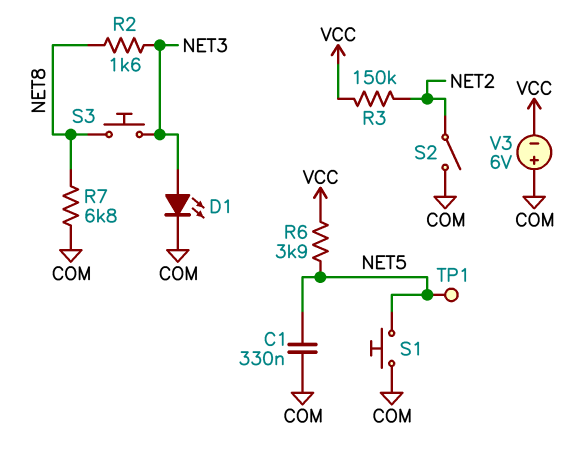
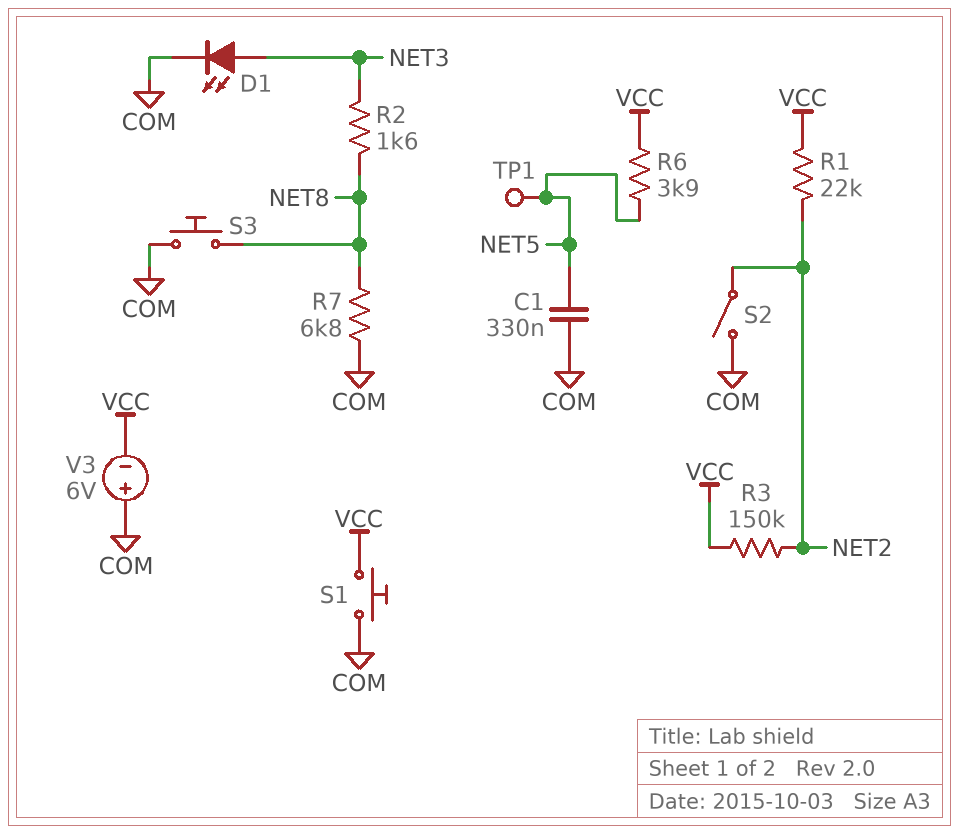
R1: none -> 22k (NET2, VCC)
S1: button (COM, NET5) -> button (COM, VCC)
S3: button (NET3, NET8) -> button (COM, NET8)

